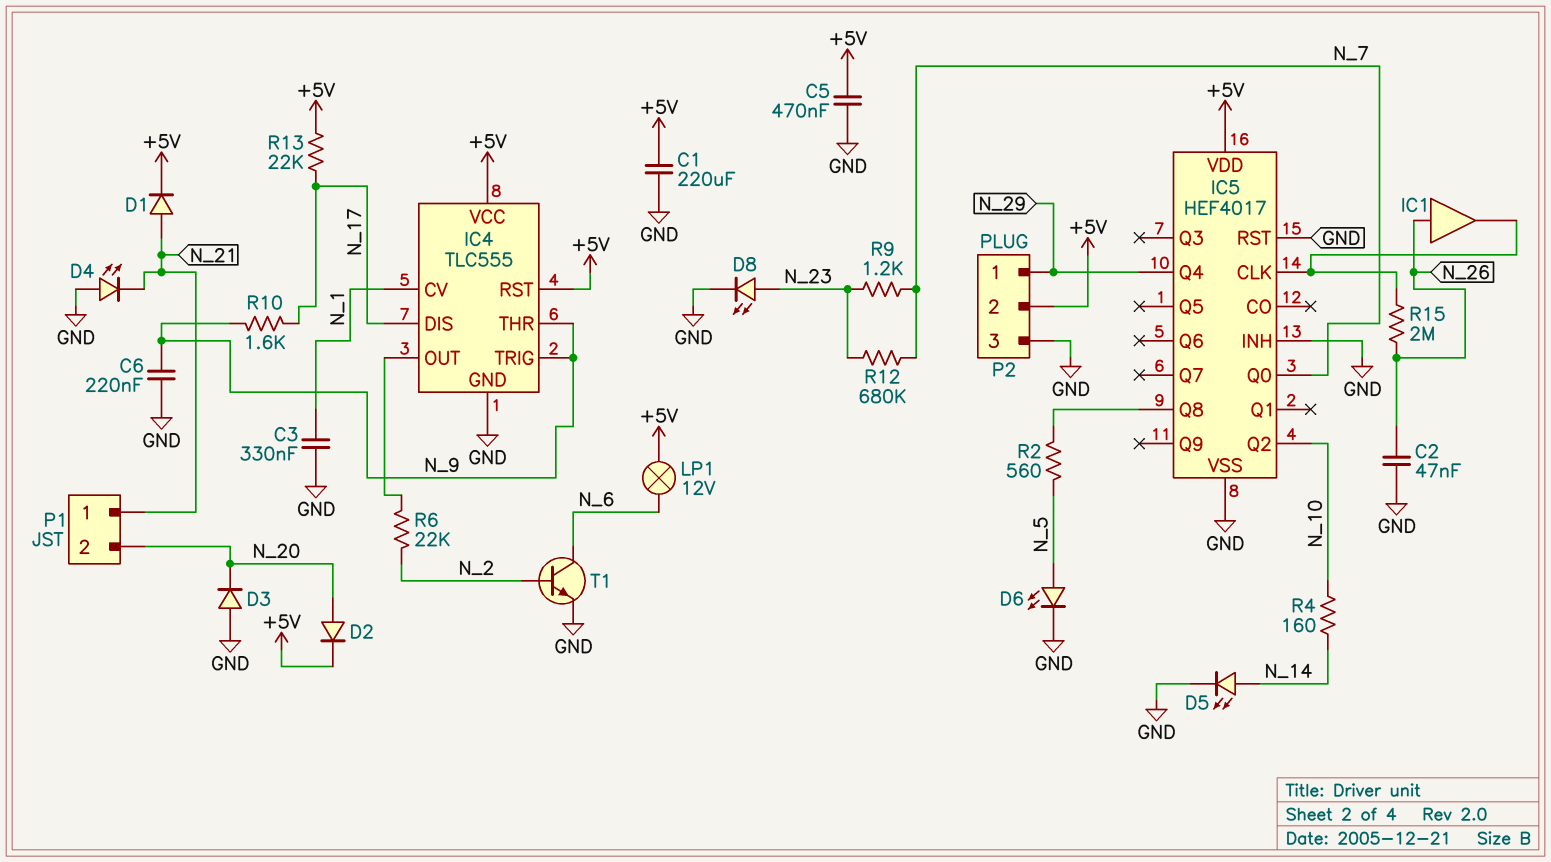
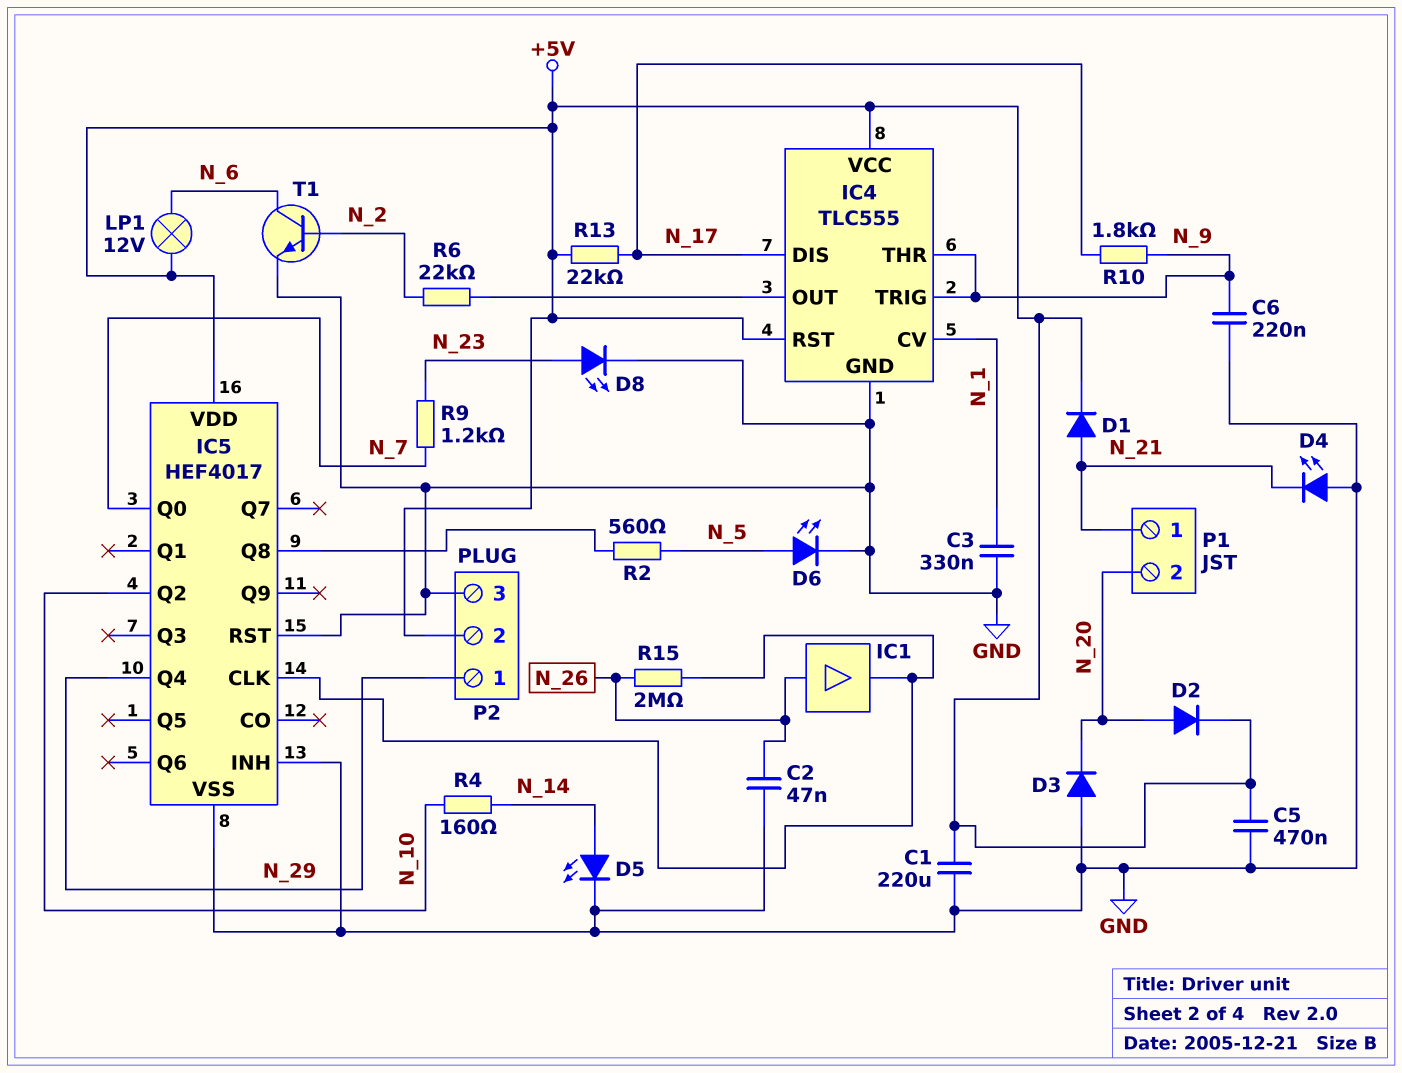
R10: 1.6k (N_9, N_17) -> 1.8k (N_9, N_17)
R12: 680k (N_7, N_23) -> none

